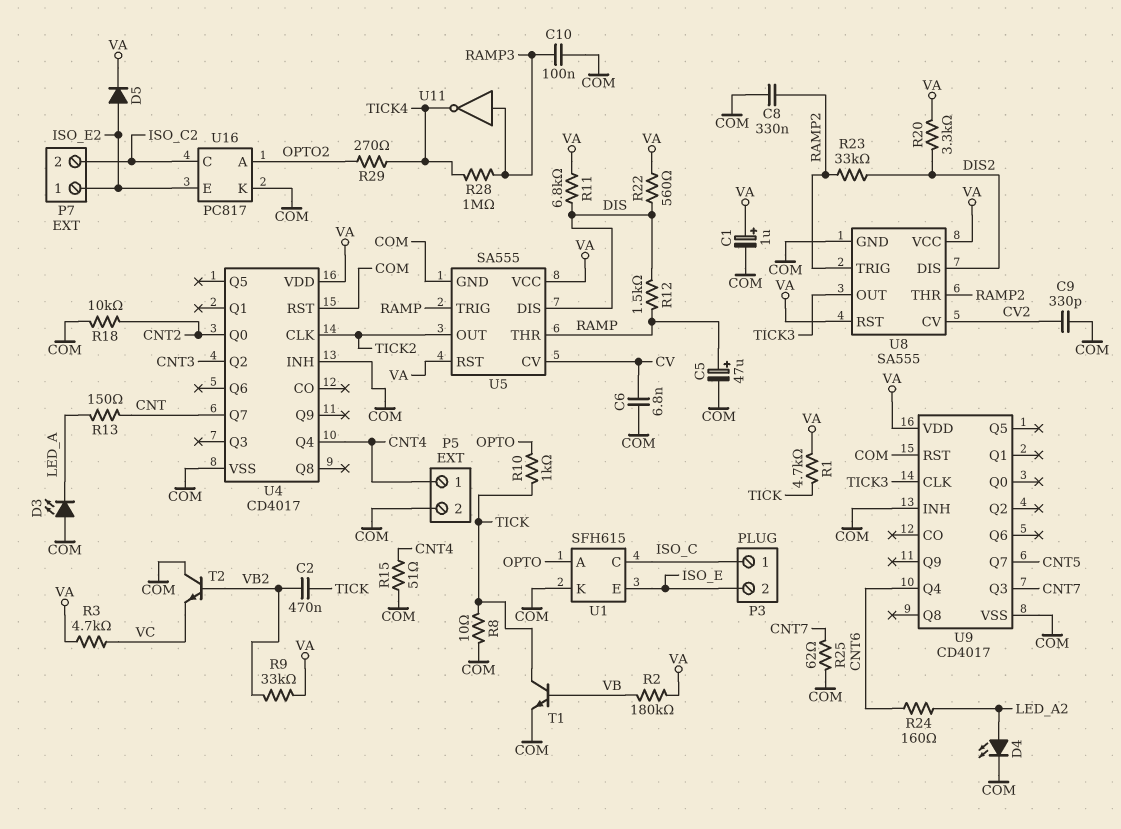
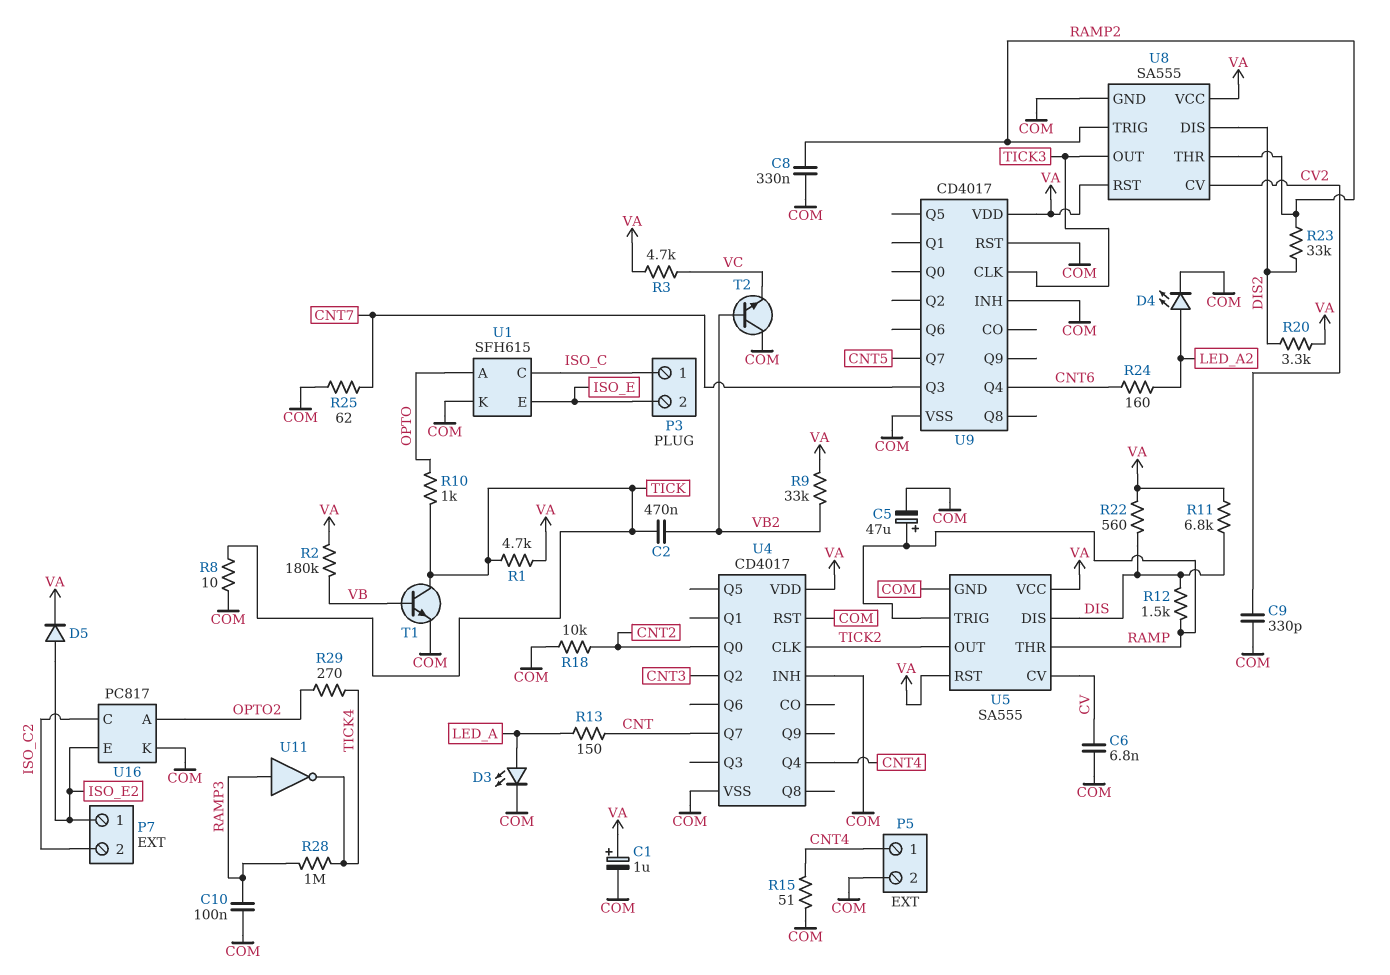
D3: LED (A COM, K LED_A) -> LED (A LED_A, K COM)

